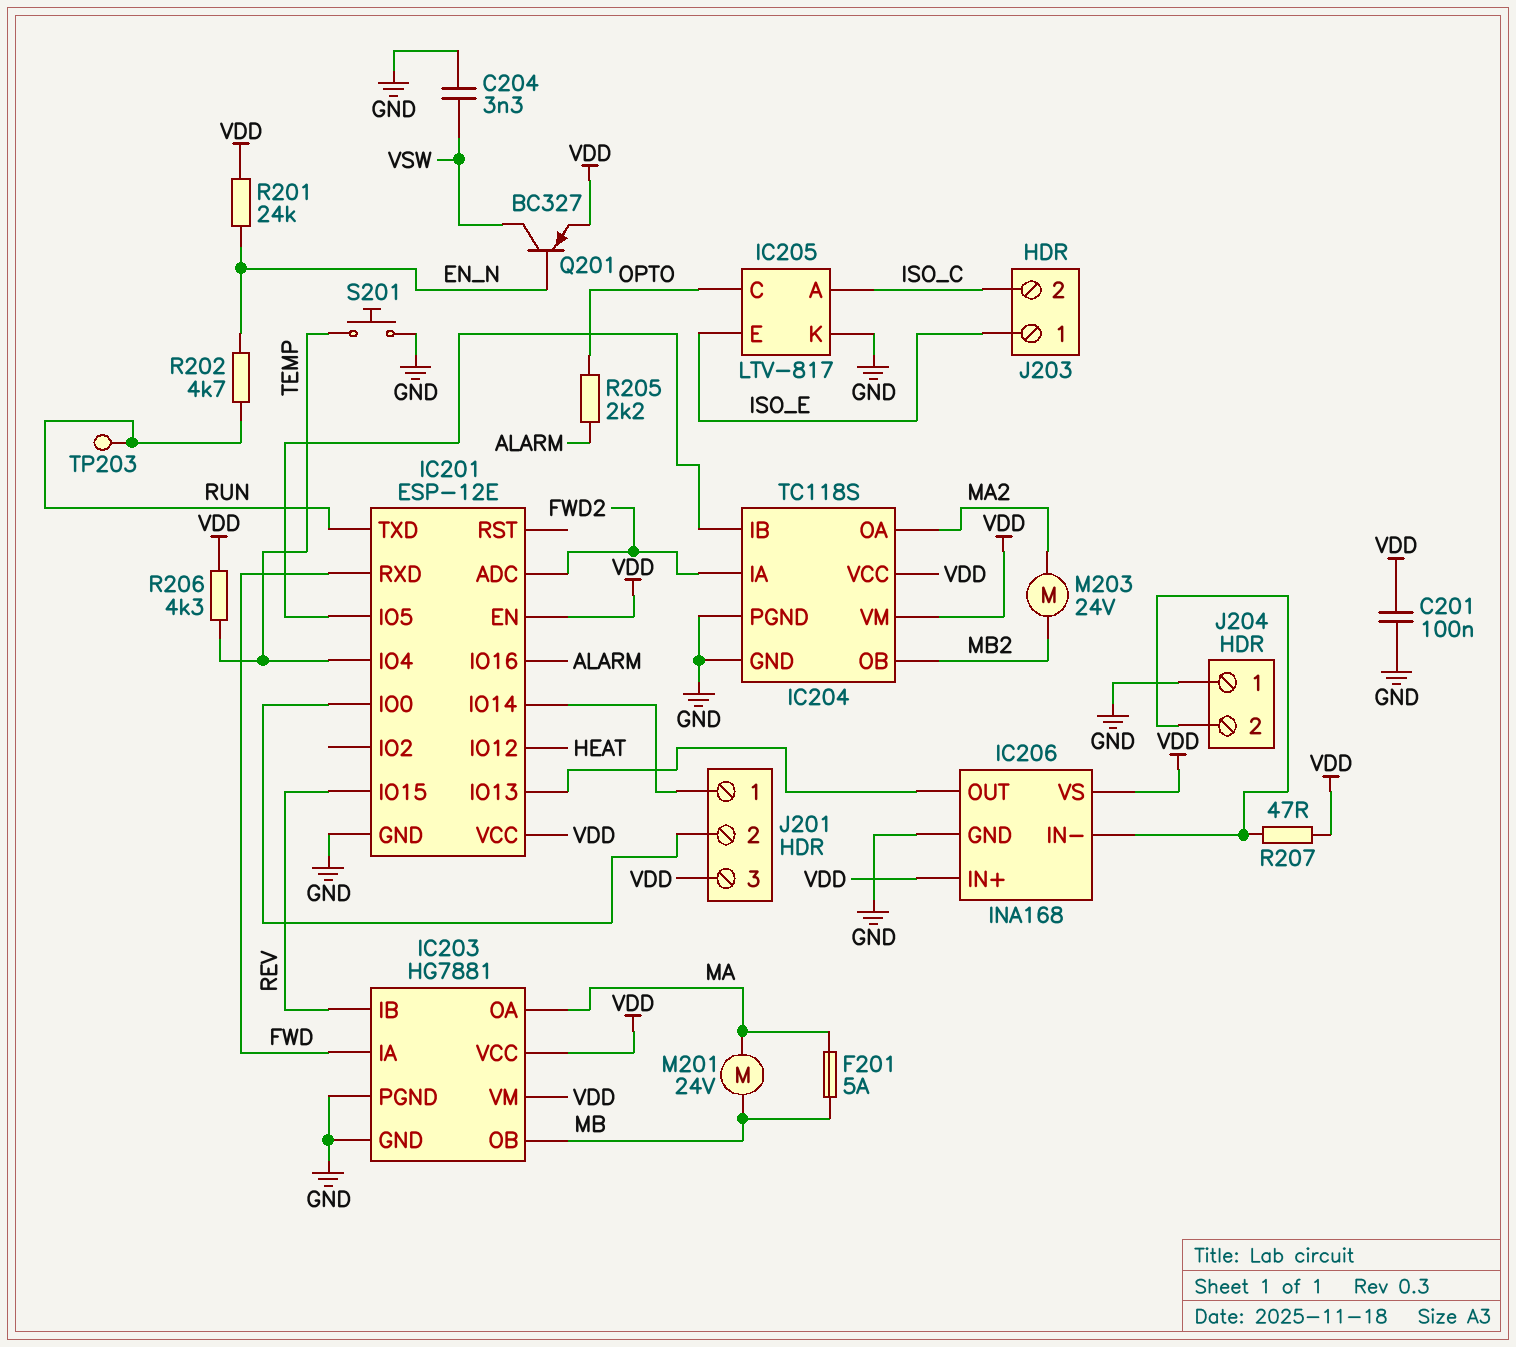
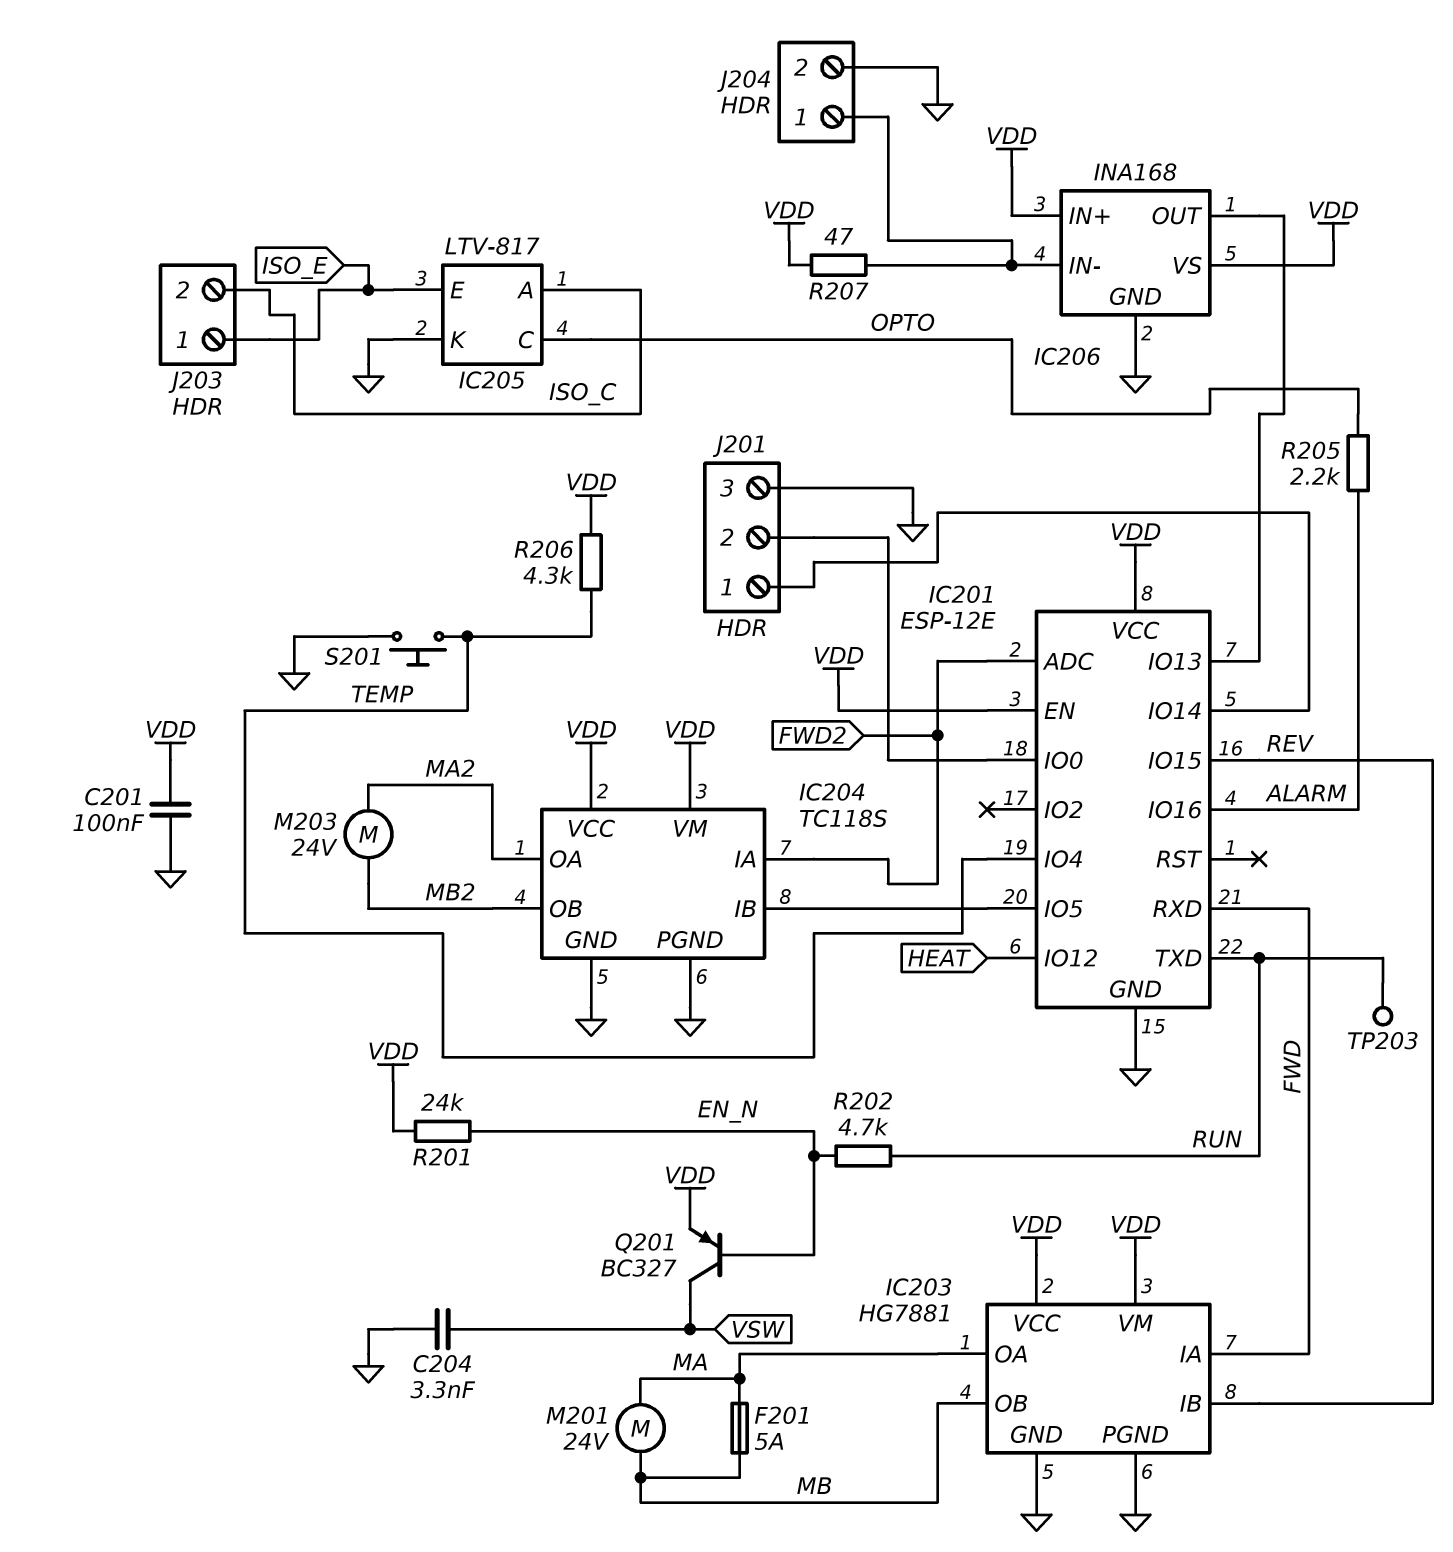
J201 pin 3: VDD -> GND
J204 pin 1: GND -> IC206/IN-
J204 pin 2: IC206/IN- -> GND

